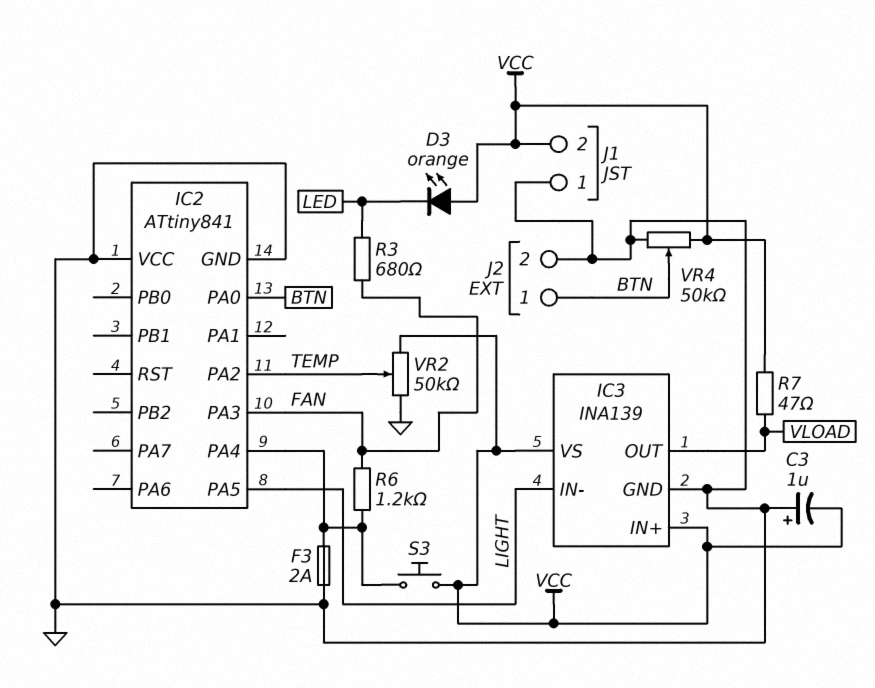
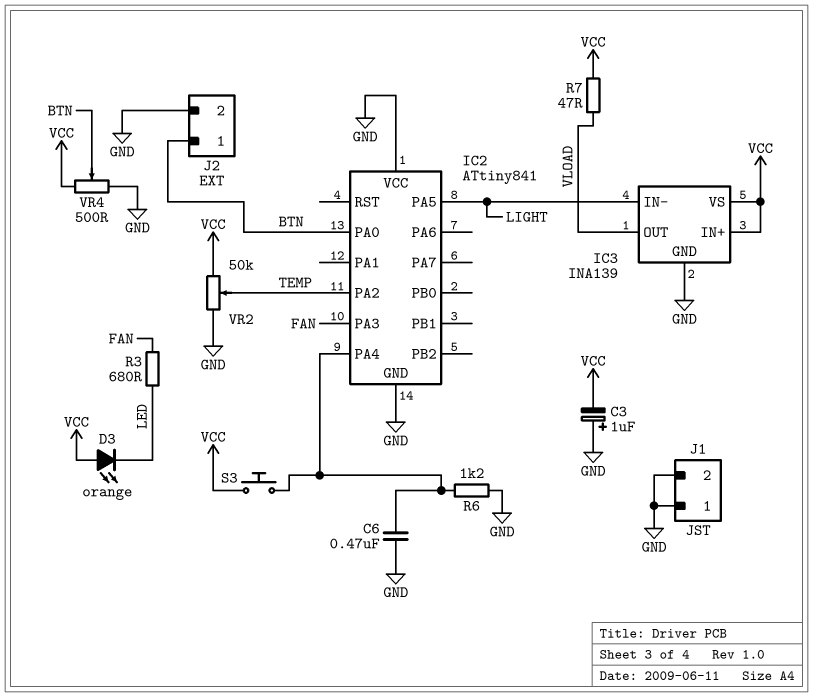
C6: none -> 470nF (GND, IC2/PA4)
F3: 2A (GND, IC2/PA4) -> none
J1 pin 2: VCC -> GND
R6: 1.2k (FAN, IC2/PA4) -> 1.2k (GND, IC2/PA4)
VR4: 50k (GND, VCC, wiper BTN) -> 500 (GND, VCC, wiper BTN)

